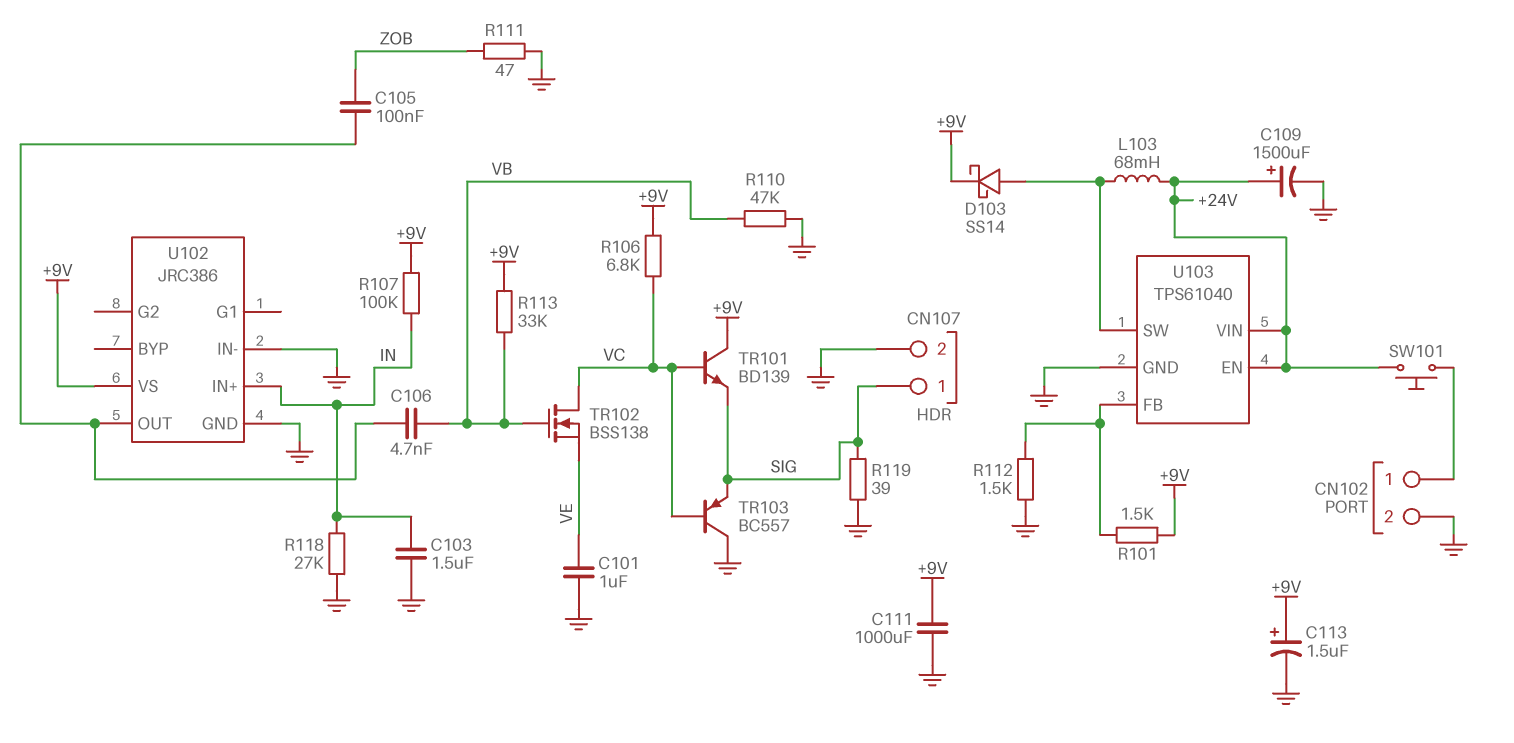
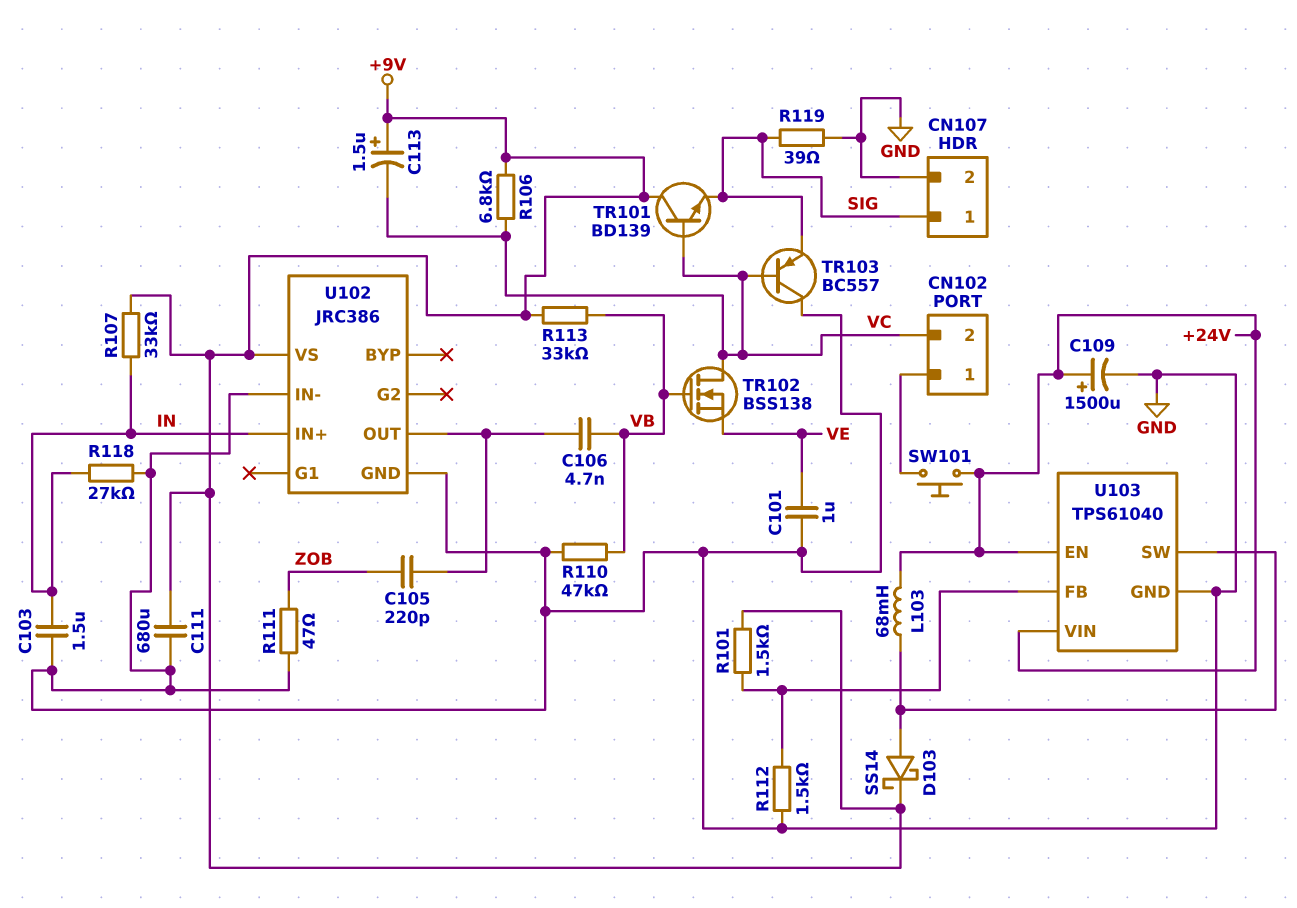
C105: 100nF (U102/OUT, ZOB) -> 220pF (U102/OUT, ZOB)
C111: 1000uF (+9V, GND) -> 680uF (+9V, GND)
C113: 1.5uF (plus +9V, minus GND) -> 1.5uF (plus +9V, minus VC)
CN102 pin 2: GND -> VC
R107: 100k (+9V, IN) -> 33k (+9V, IN)

